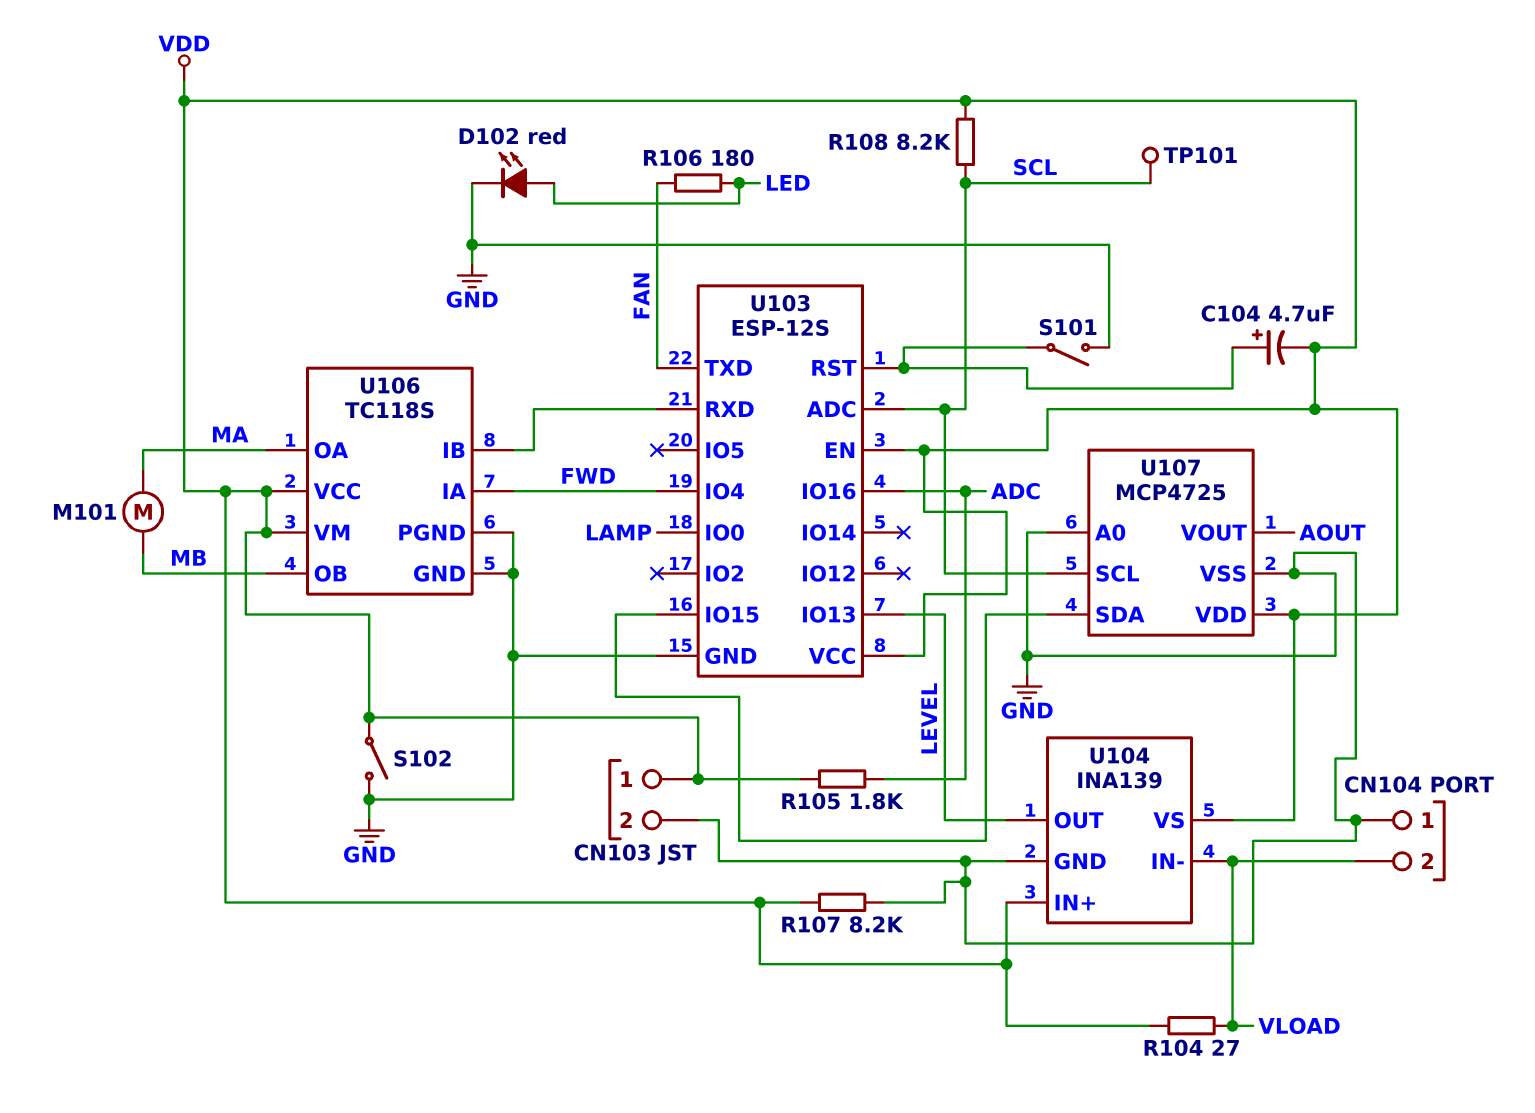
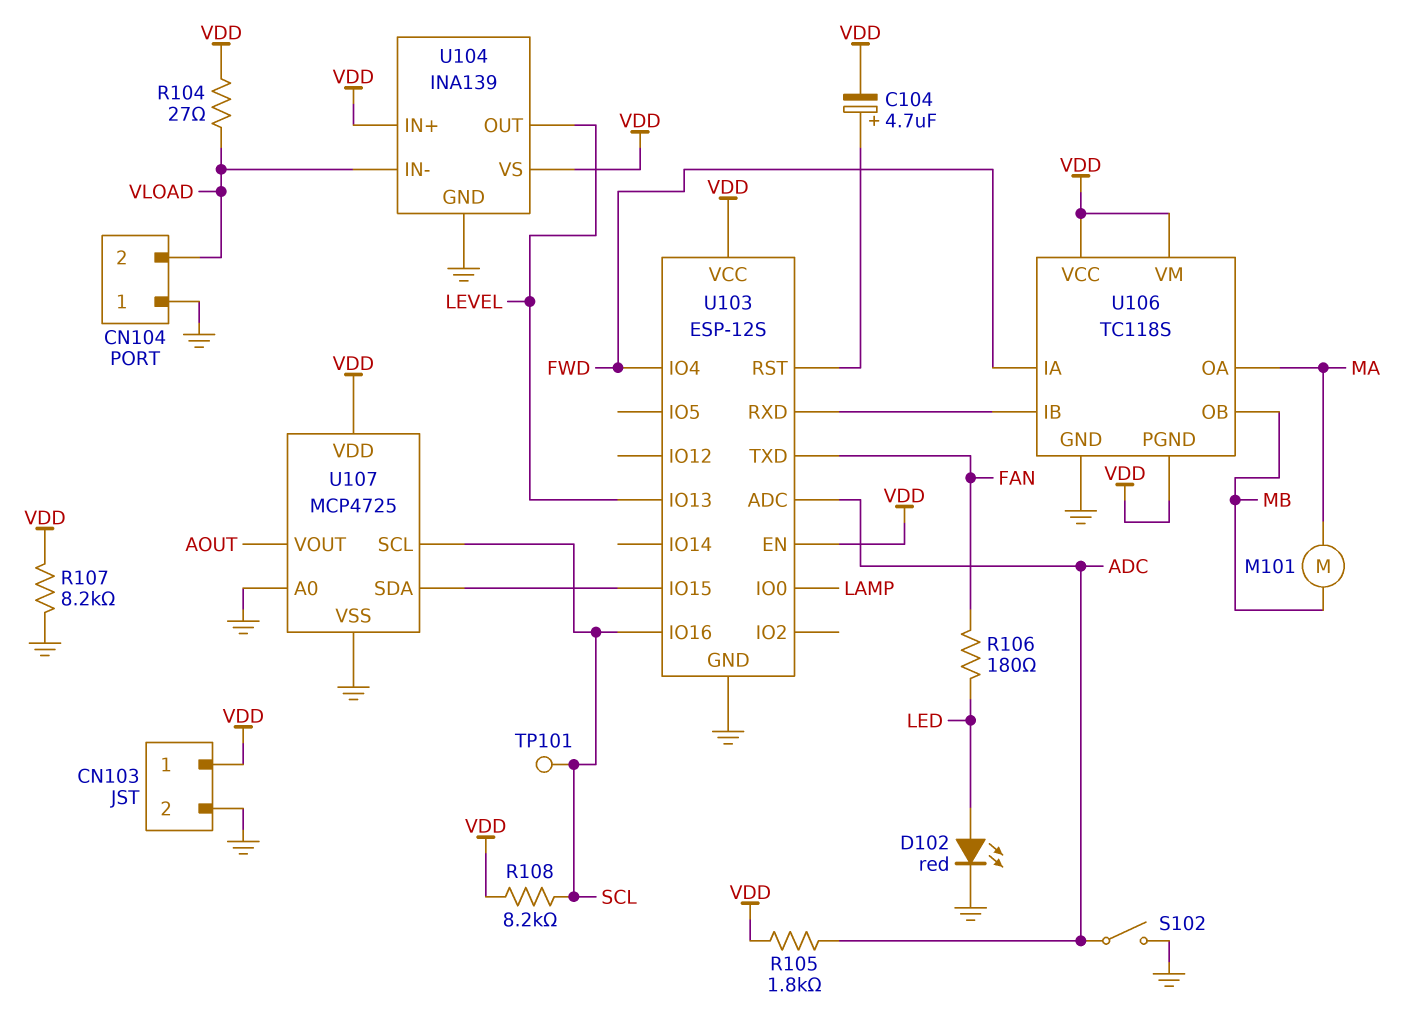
S101: switch (GND, U103/RST) -> none
S102: switch (GND, VDD) -> switch (ADC, GND)
U103 pin ADC: SCL -> ADC
U103 pin IO16: ADC -> SCL
U106 pin PGND: GND -> VDD

